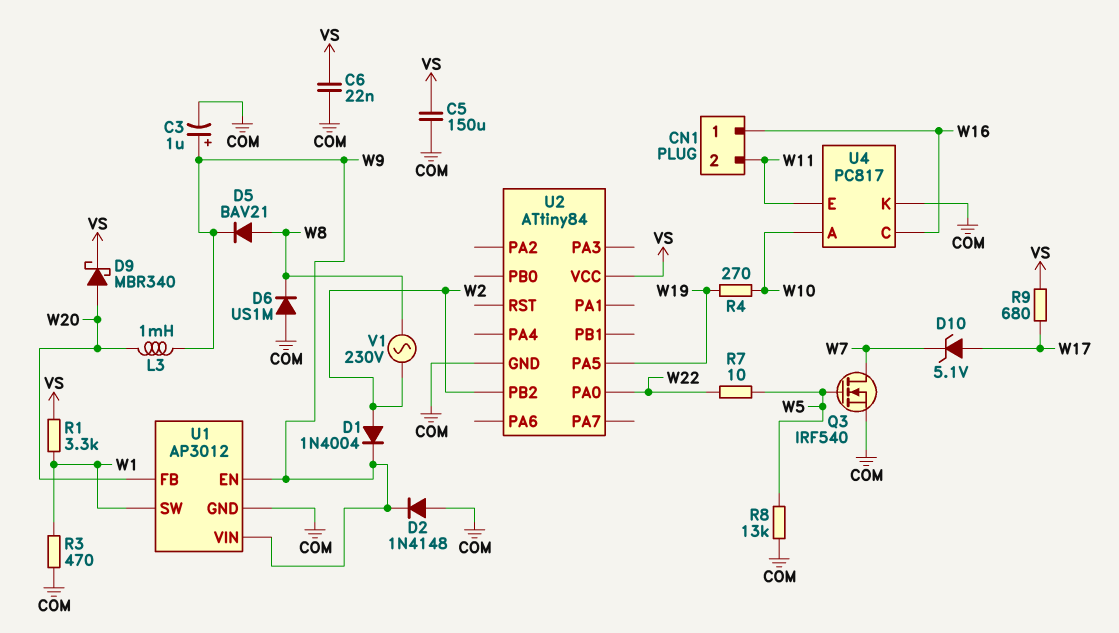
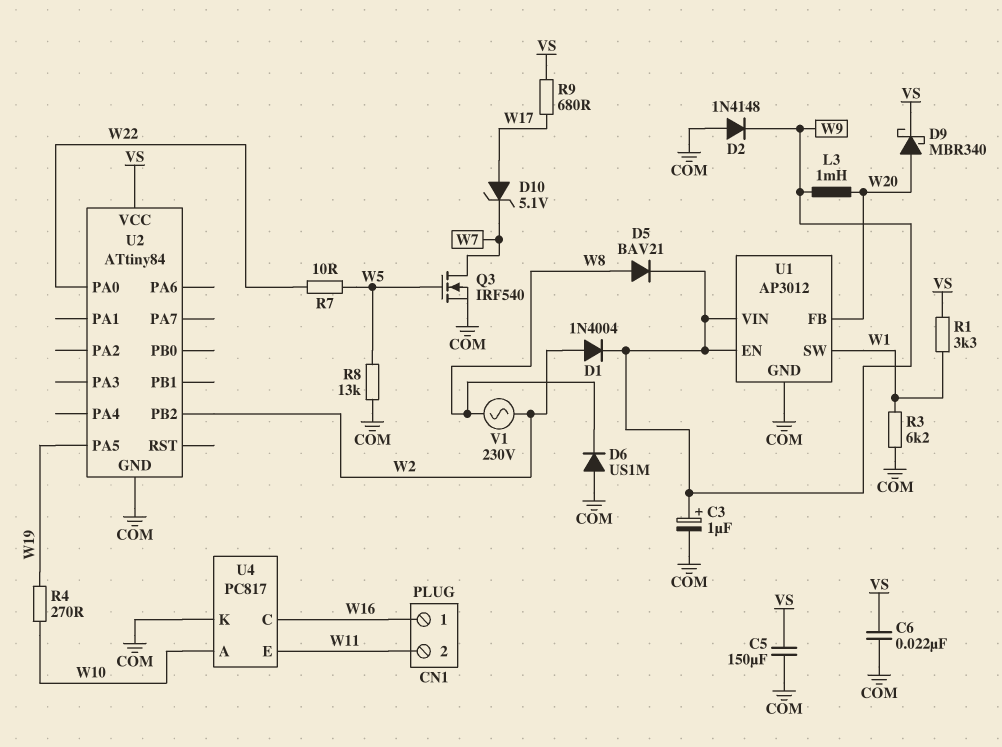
R3: 470 (COM, W1) -> 6.2k (COM, W1)

